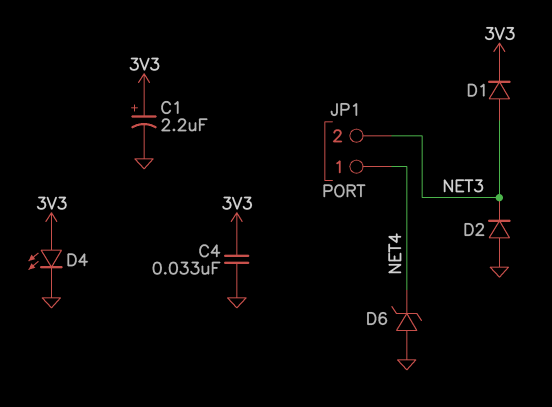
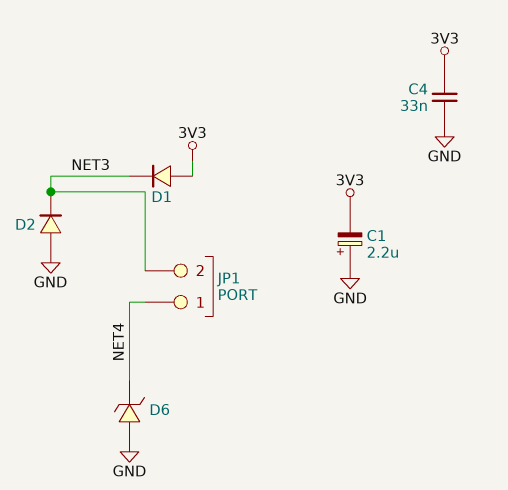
C1: 2.2uF (plus 3V3, minus GND) -> 2.2uF (plus GND, minus 3V3)
D1: diode (A NET3, K 3V3) -> diode (A 3V3, K NET3)
D4: LED (A 3V3, K GND) -> none

